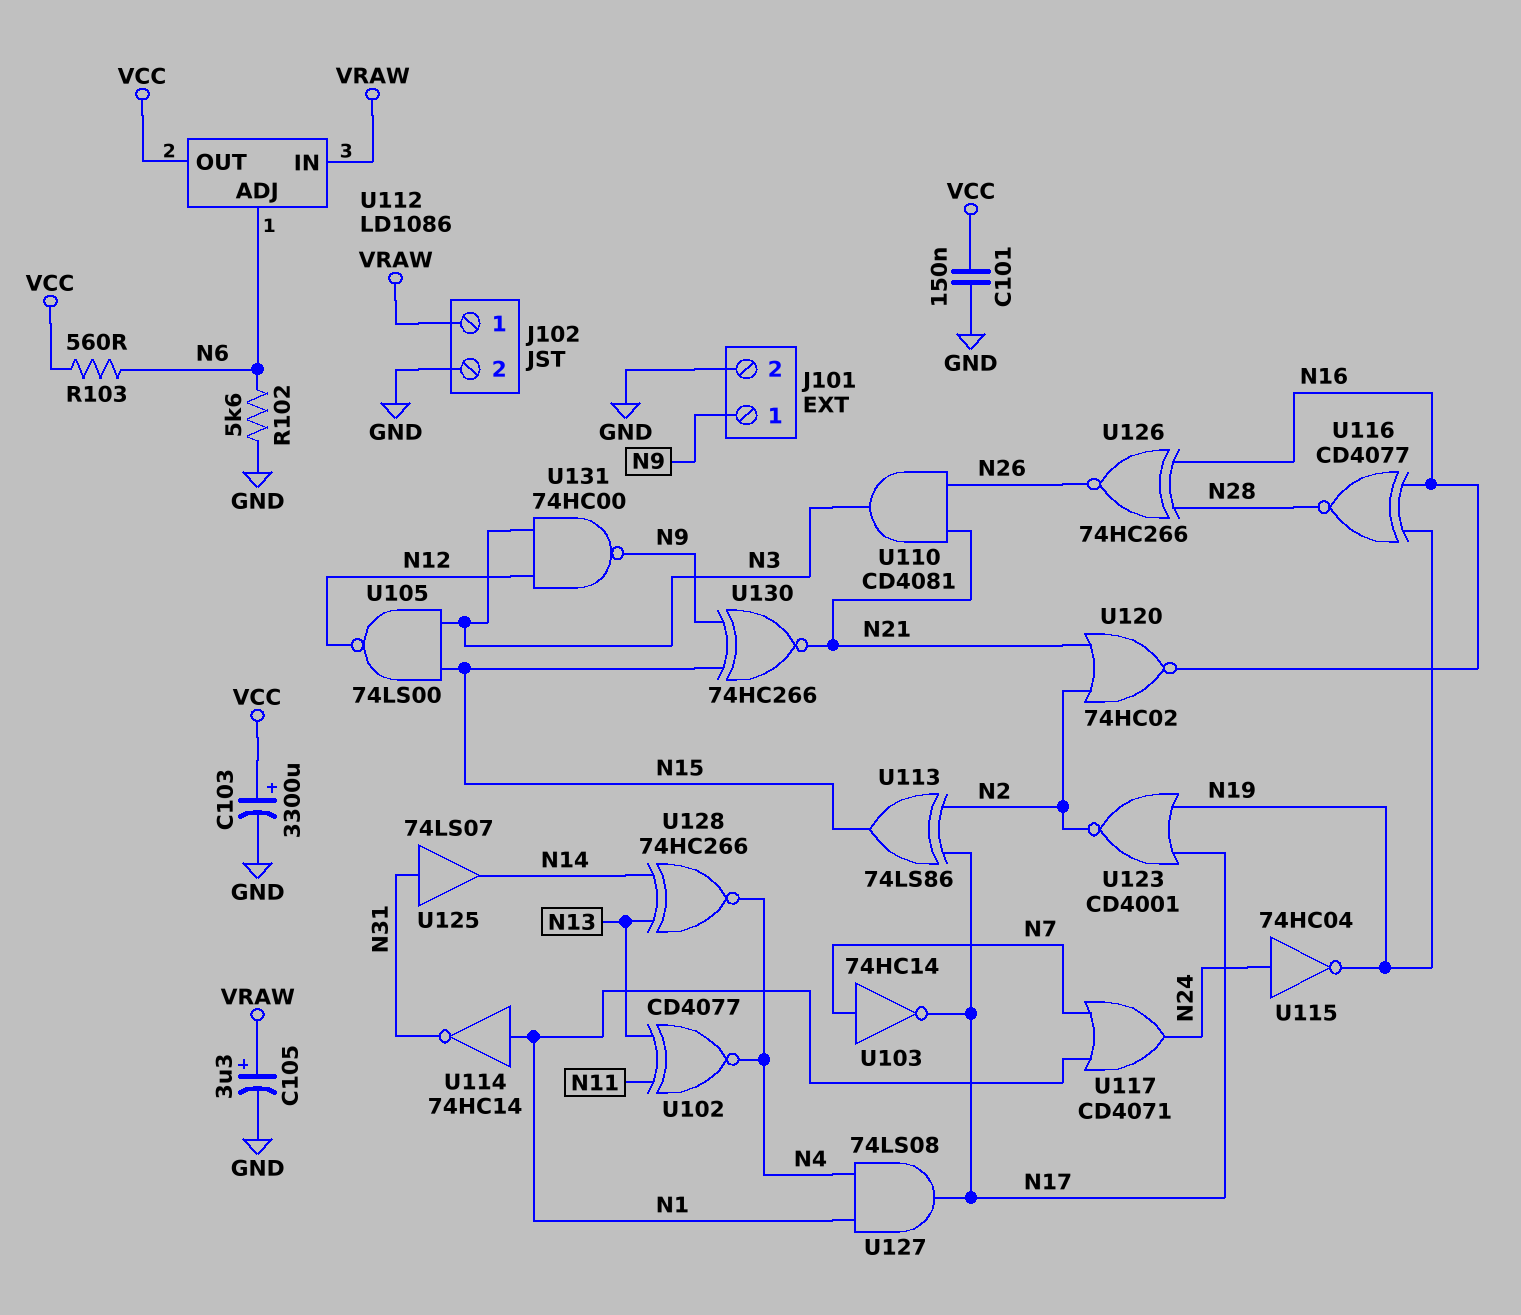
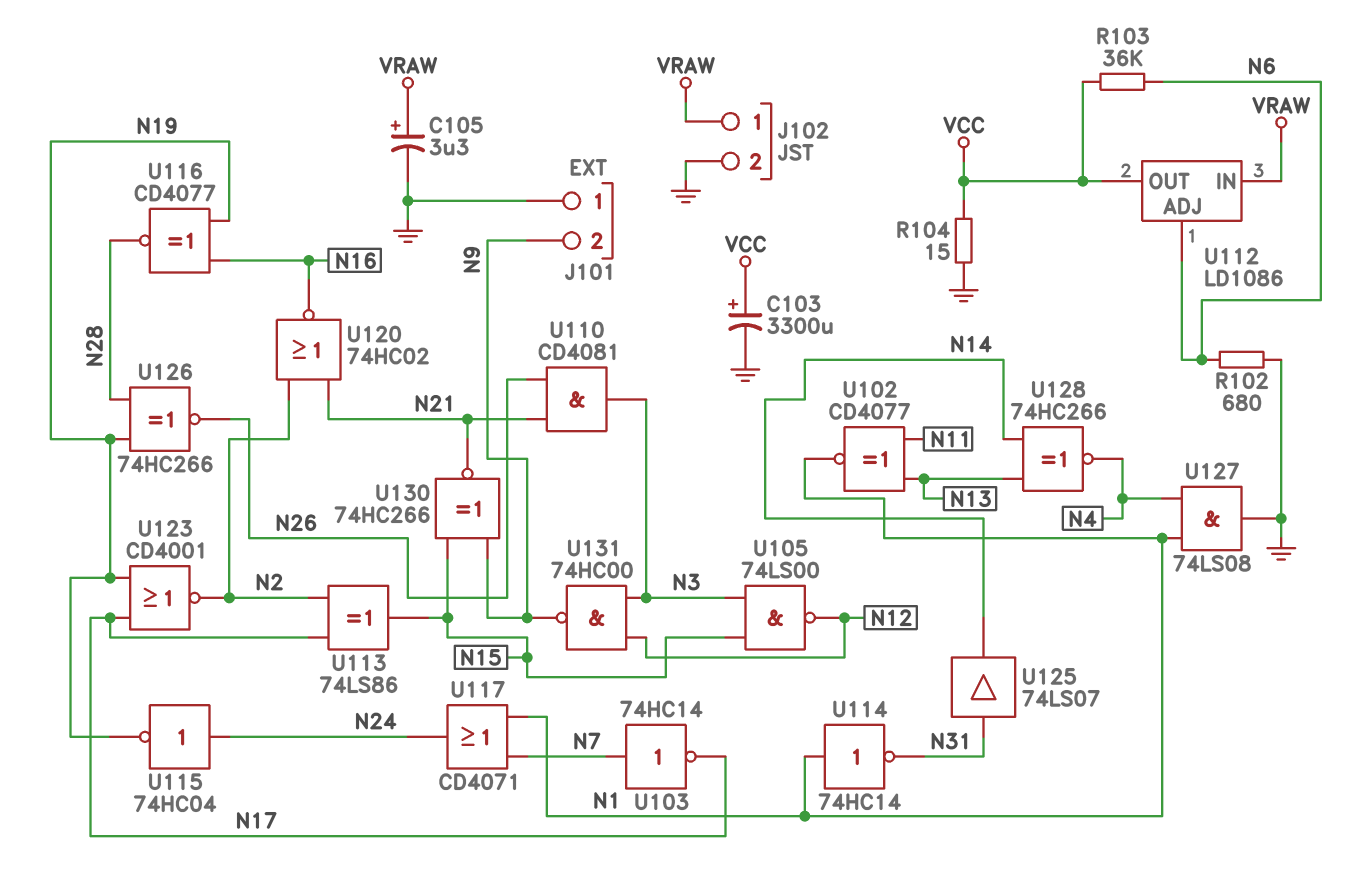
C101: 150nF (GND, VCC) -> none
J101 pin 1: N9 -> GND
J101 pin 2: GND -> N9
R102: 5.6k (GND, N6) -> 680 (GND, N6)
R103: 560 (N6, VCC) -> 36k (N6, VCC)
R104: none -> 15 (GND, VCC)
U102: XNOR CD4077 (in N11, in N13, out N4) -> XNOR CD4077 (in N11, in N13, out N1)
U126: XNOR 74HC266 (in N16, in N28, out N26) -> XNOR 74HC266 (in N19, in N28, out N26)
U127: AND 74LS08 (in N1, in N4, out N17) -> AND 74LS08 (in N1, in N4, out GND)

